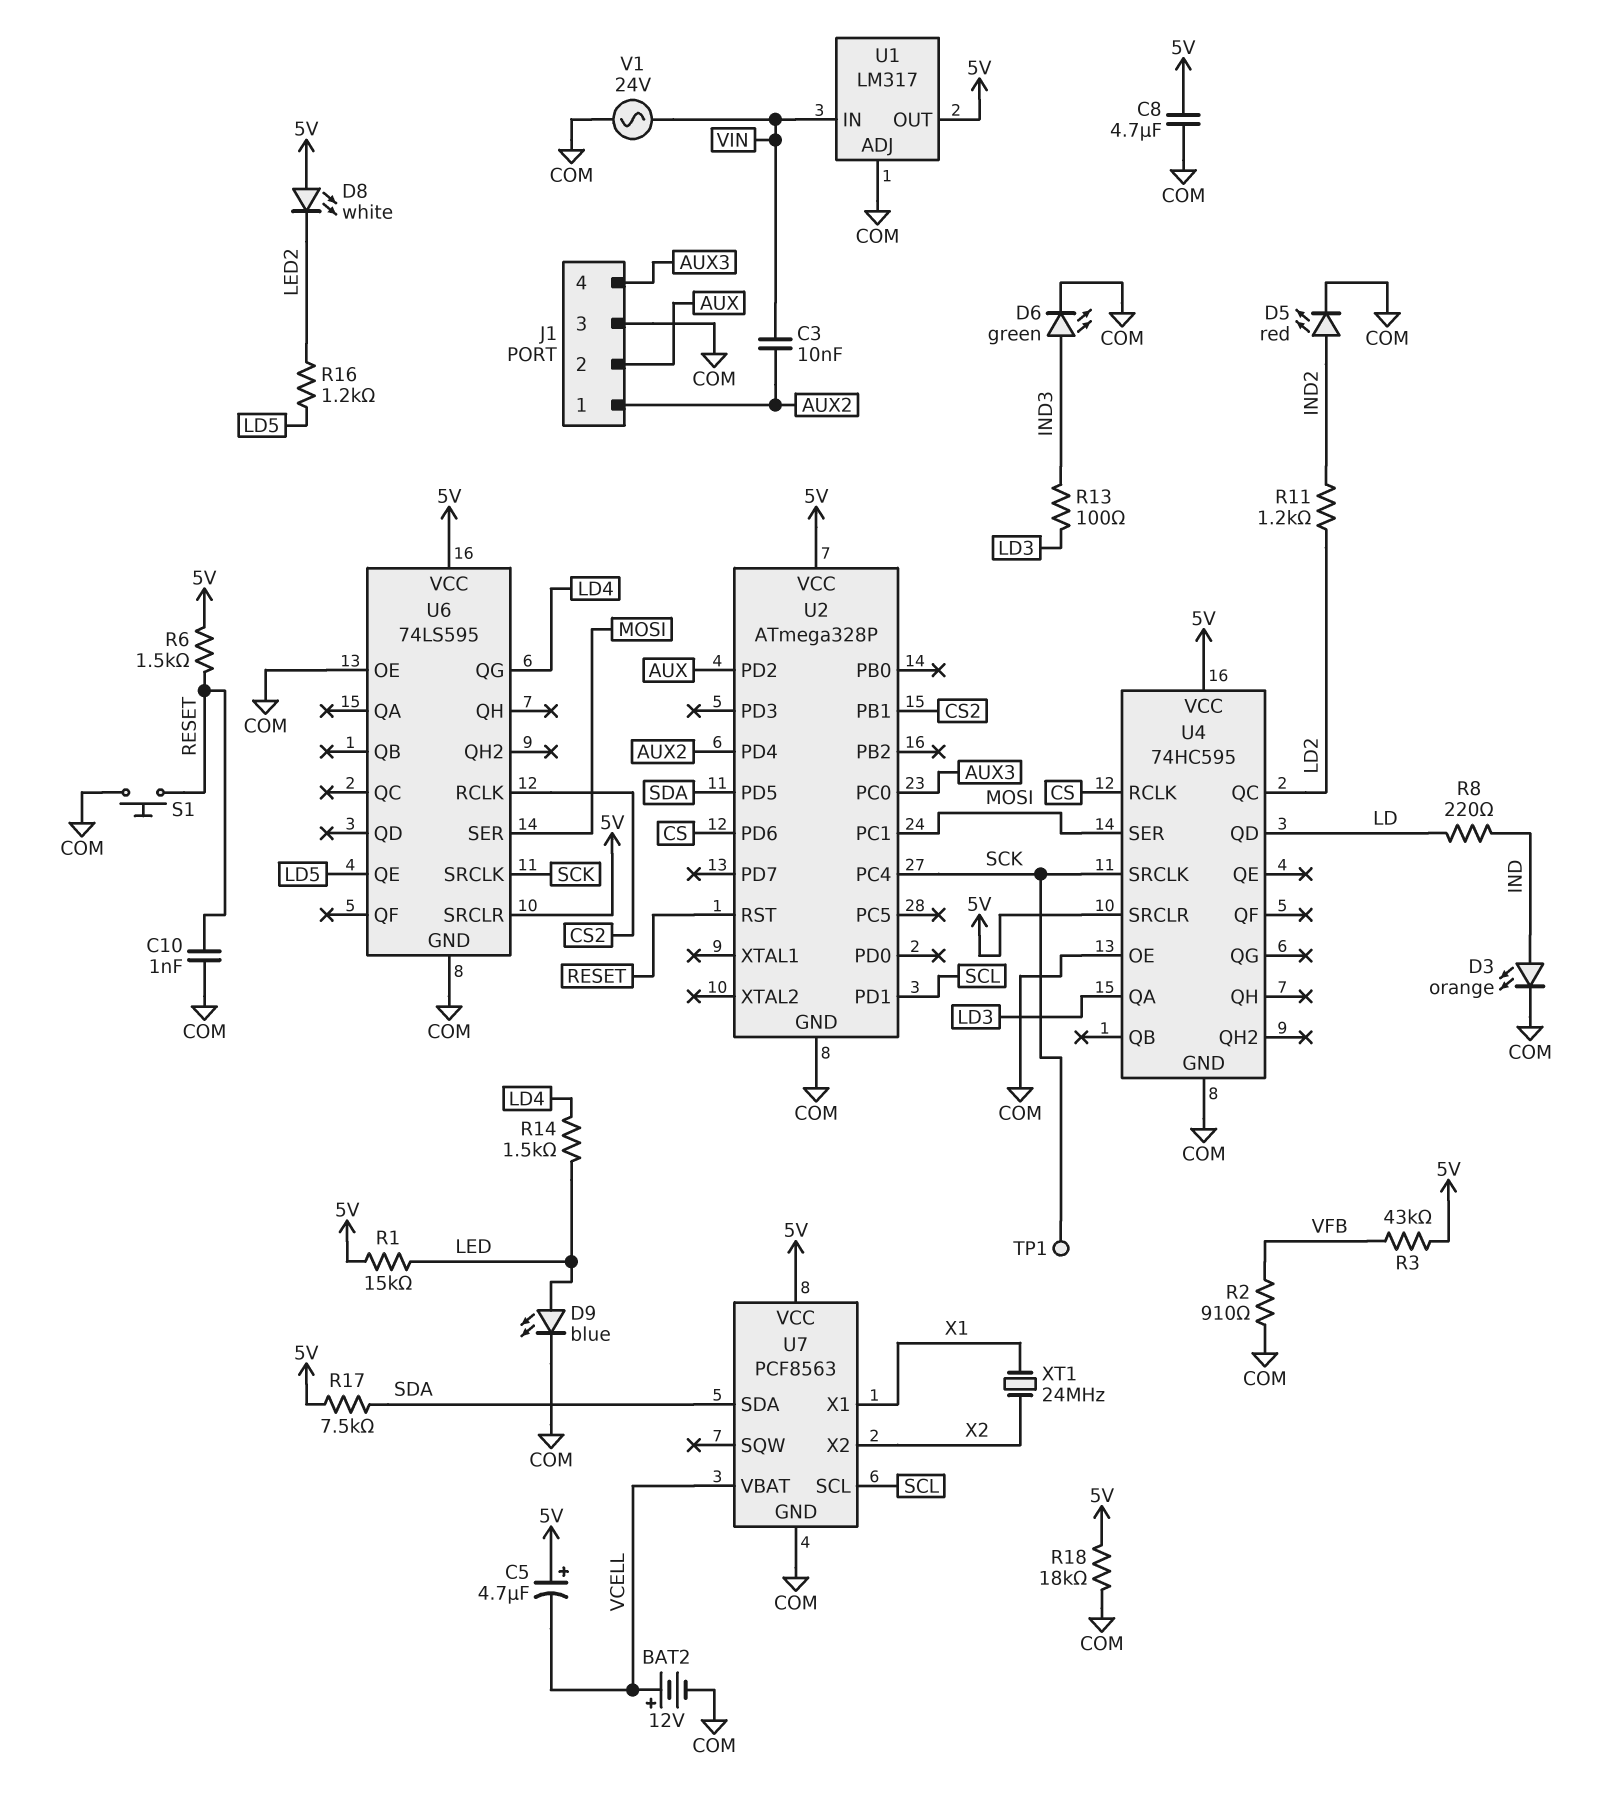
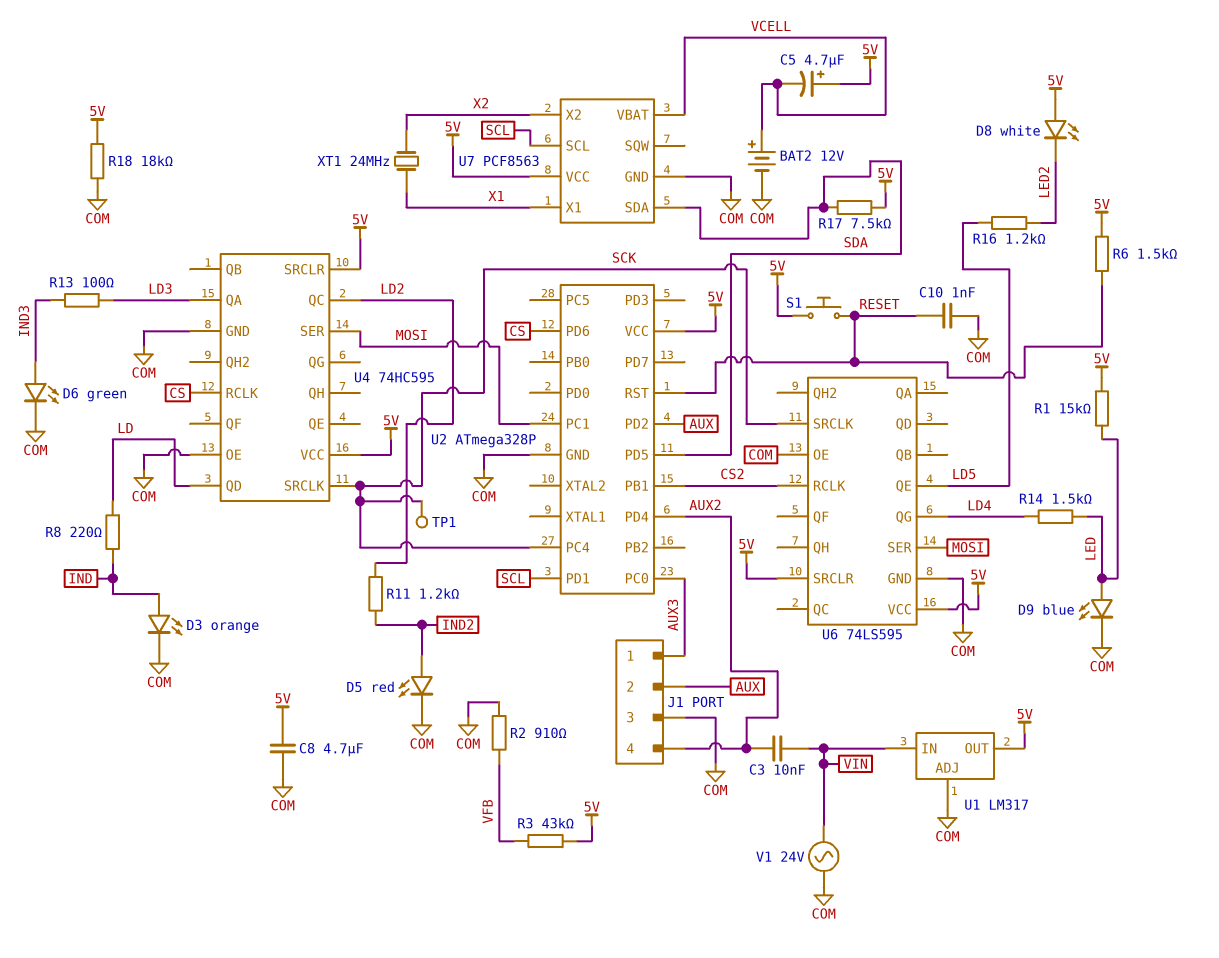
J1 pin 1: AUX2 -> AUX3
J1 pin 4: AUX3 -> AUX2
S1: button (COM, RESET) -> button (5V, RESET)

